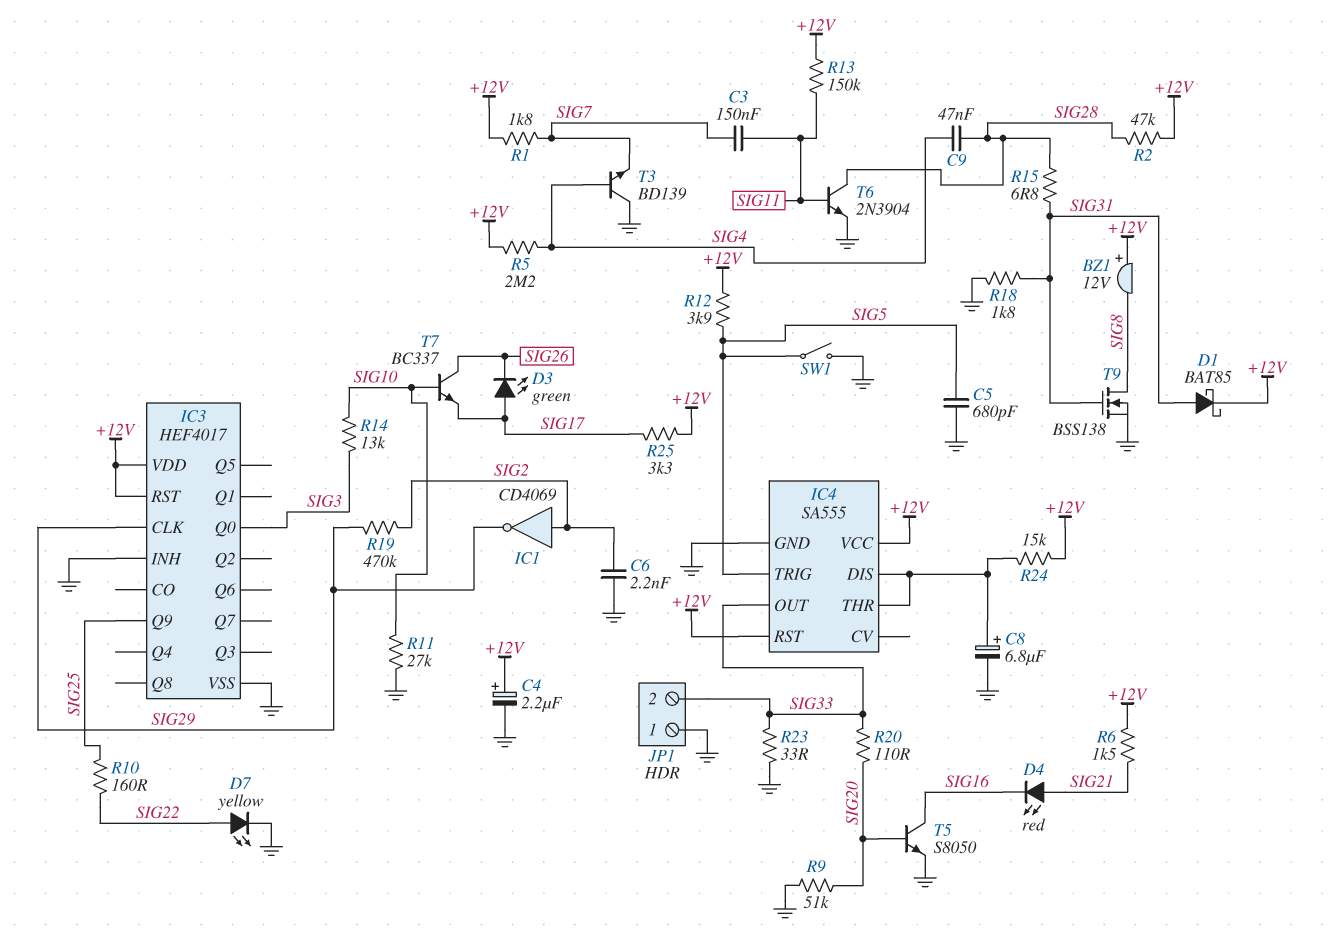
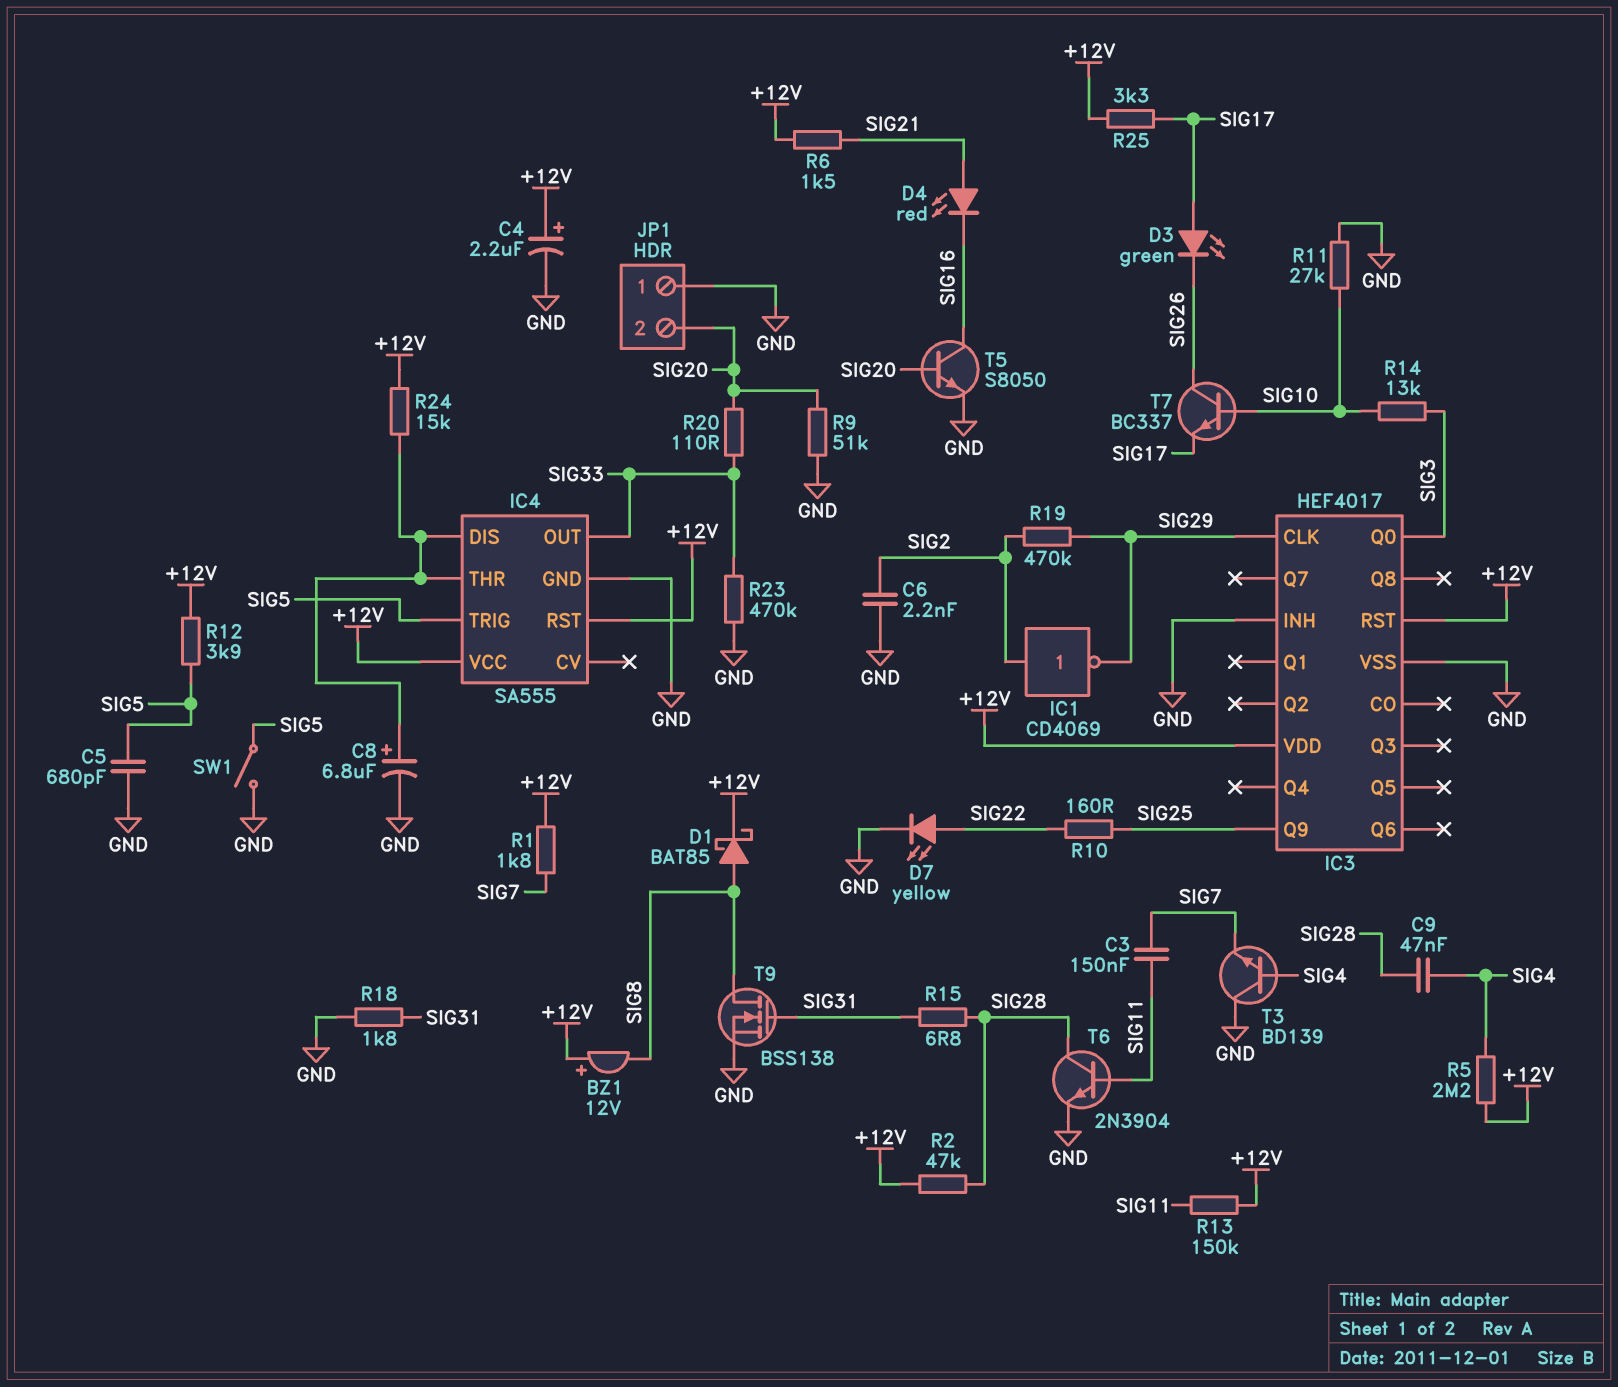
D1: schottky BAT85 (A SIG31, K +12V) -> schottky BAT85 (A SIG8, K +12V)
JP1 pin 2: SIG33 -> SIG20
R23: 33 (GND, SIG33) -> 470k (GND, SIG33)

